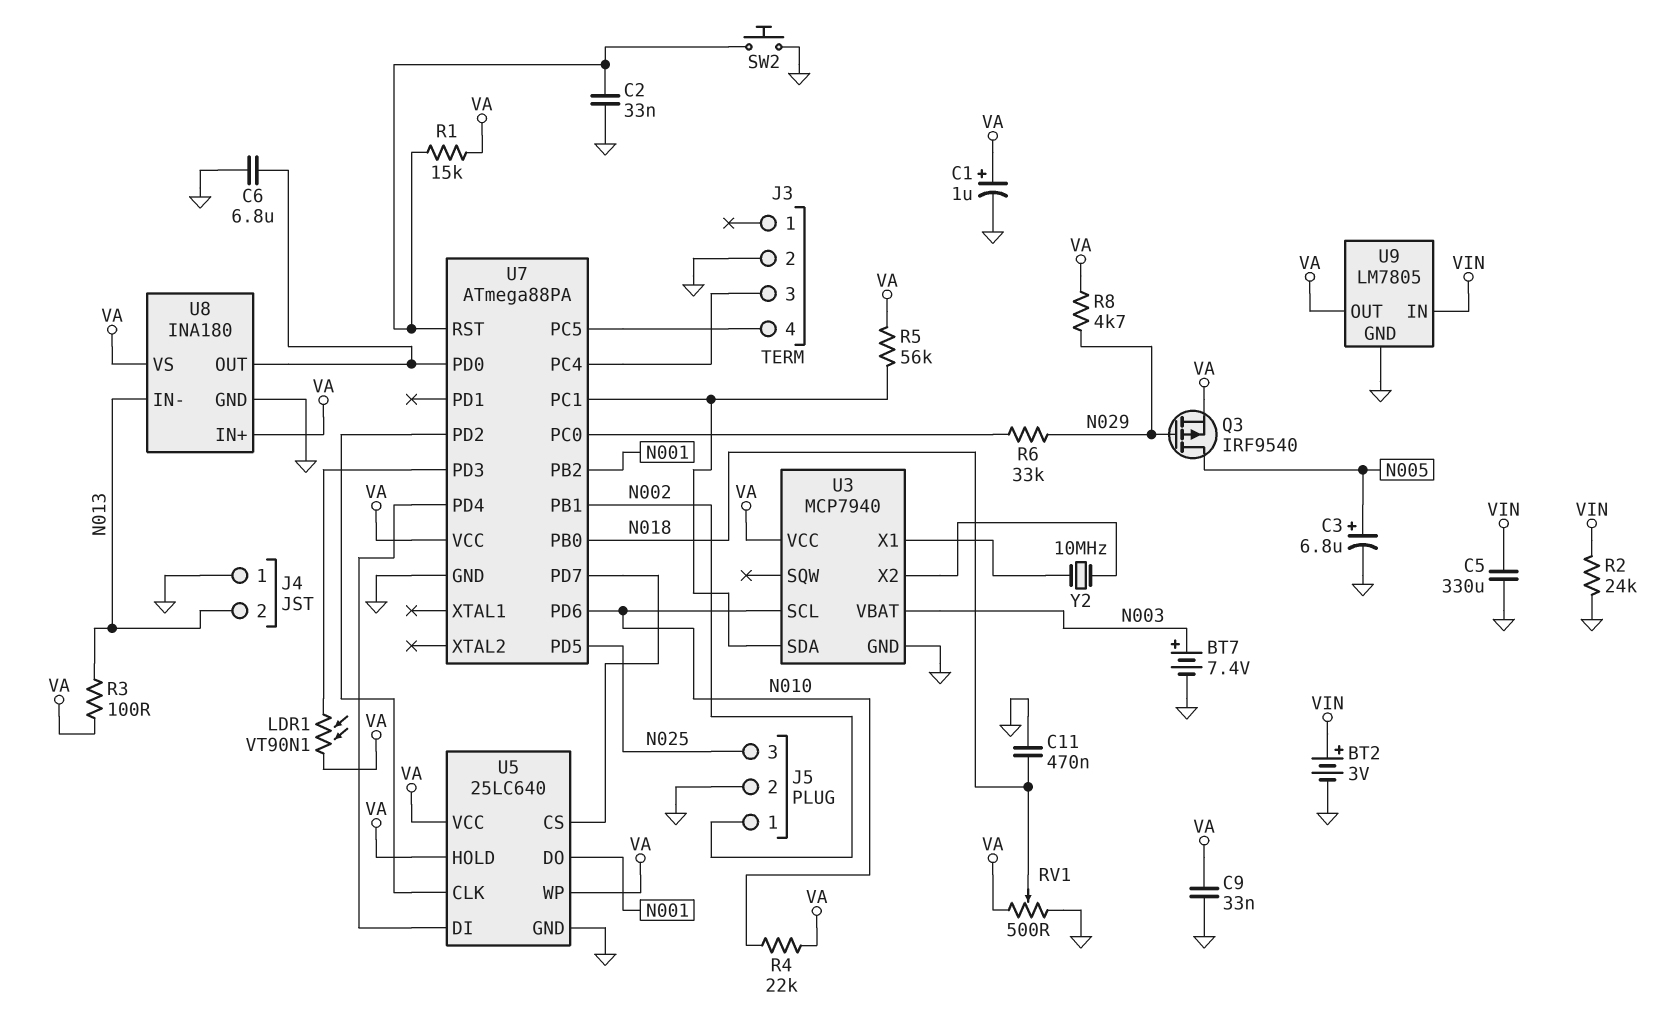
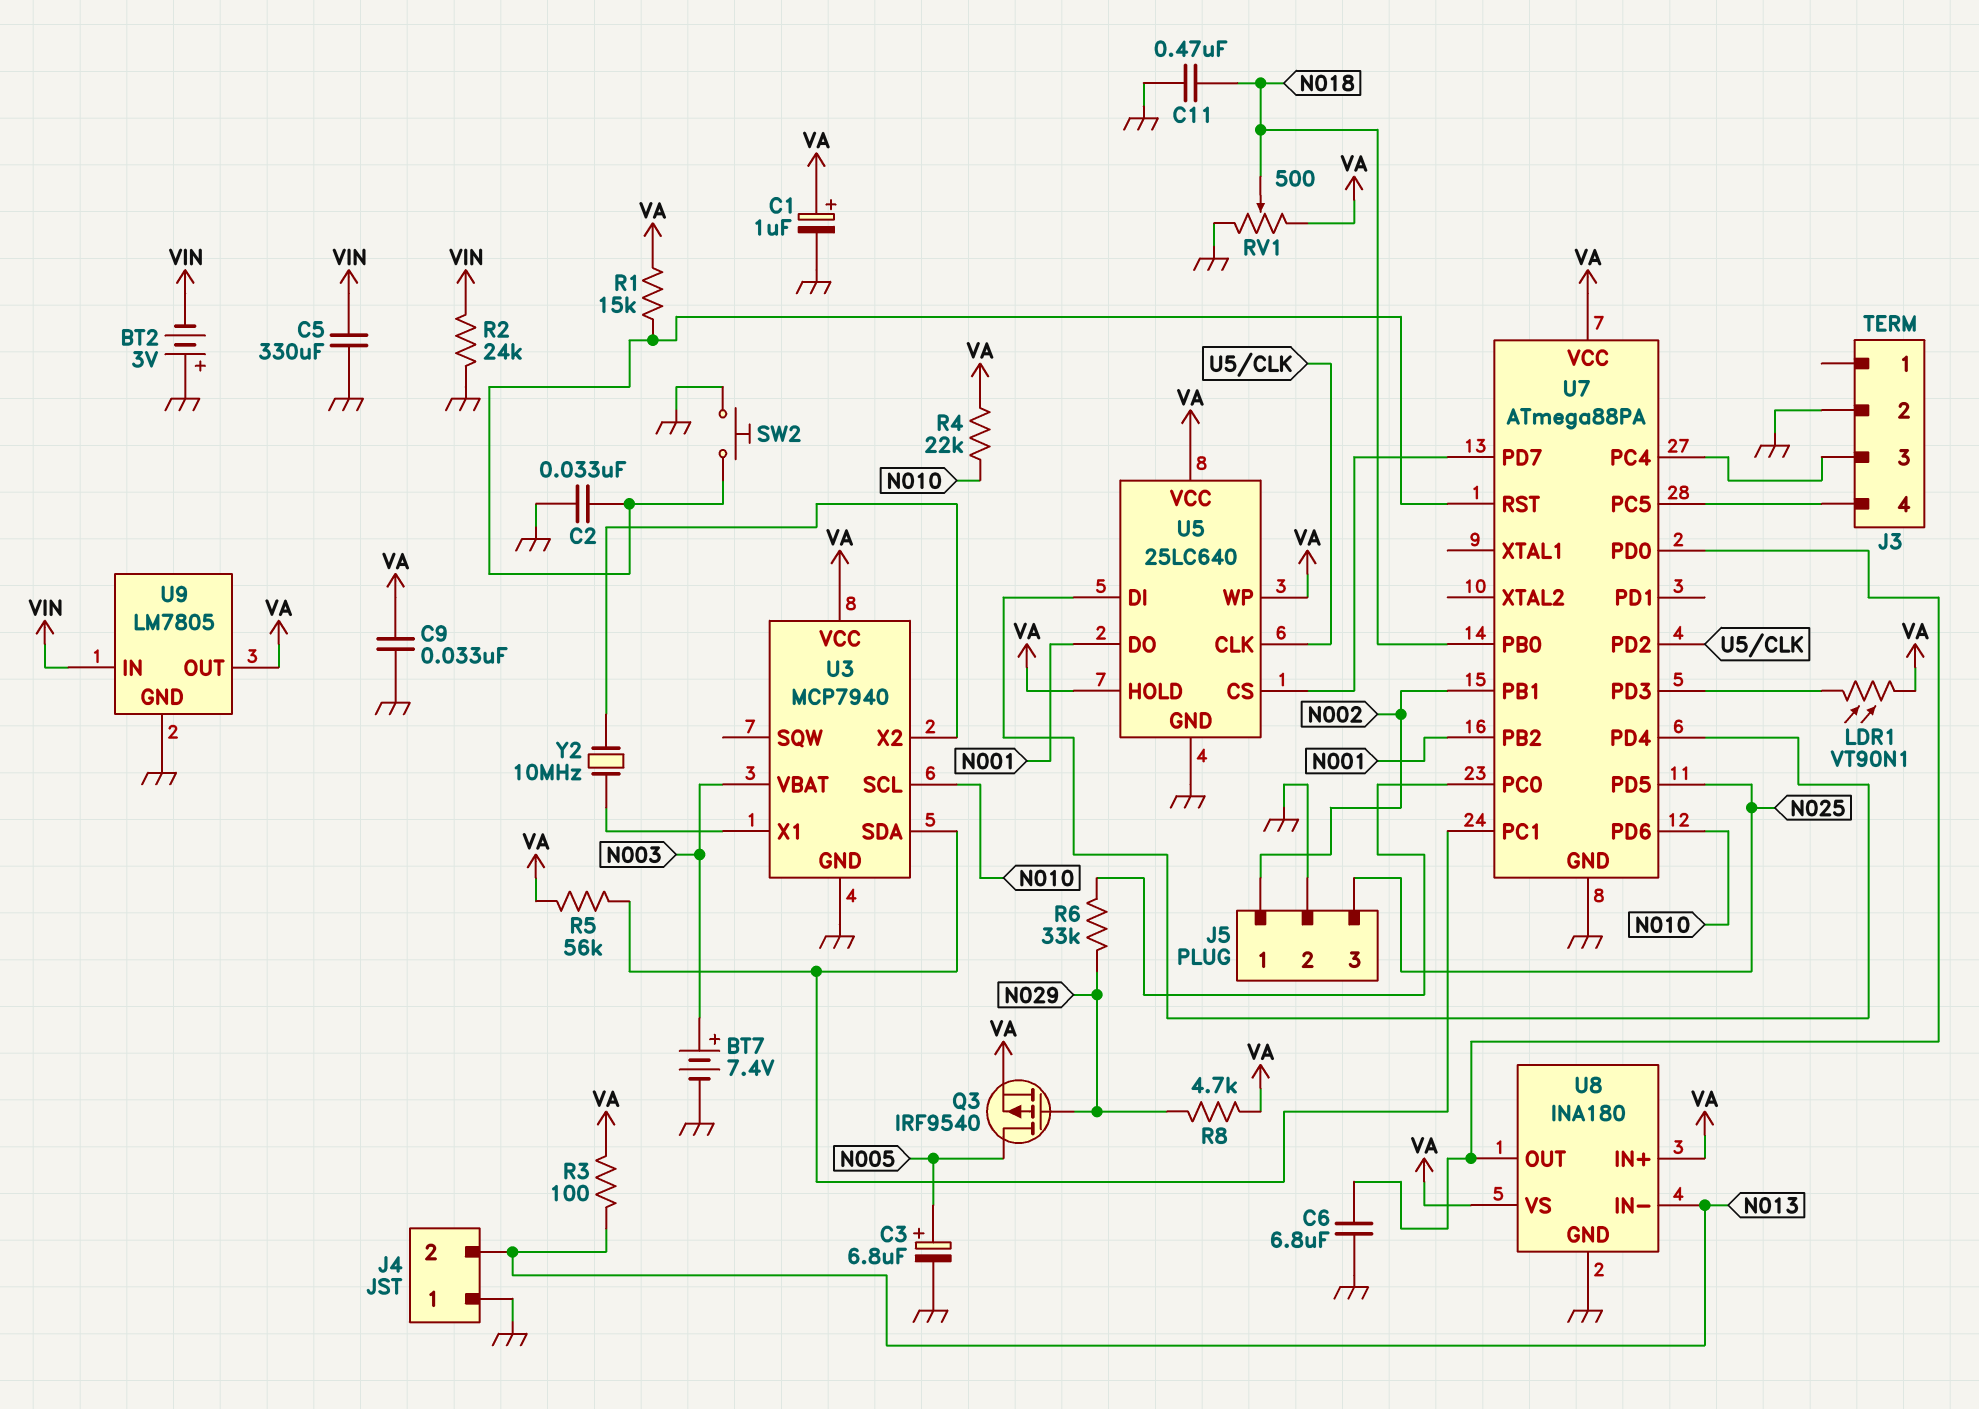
BT2: 3V (plus VIN, minus GND) -> 3V (plus GND, minus VIN)

